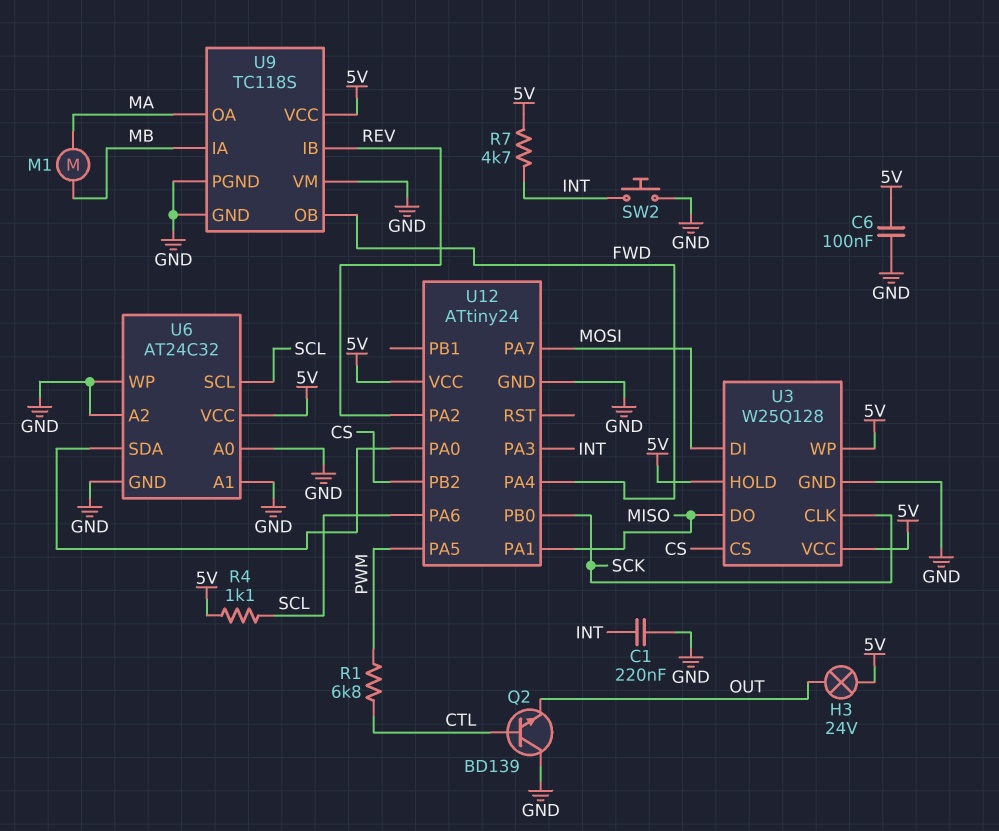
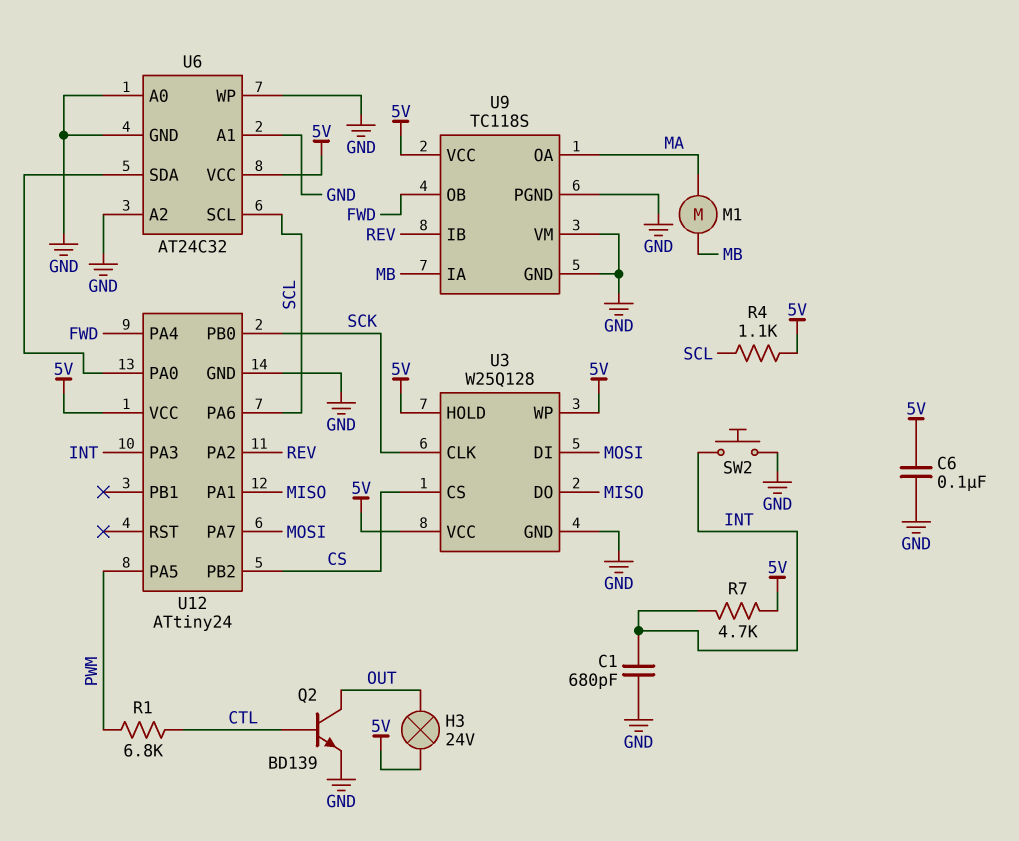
C1: 220nF (GND, INT) -> 680pF (GND, INT)
Q2: NPN BD139 (B CTL, C GND, E OUT) -> NPN BD139 (B CTL, C OUT, E GND)

